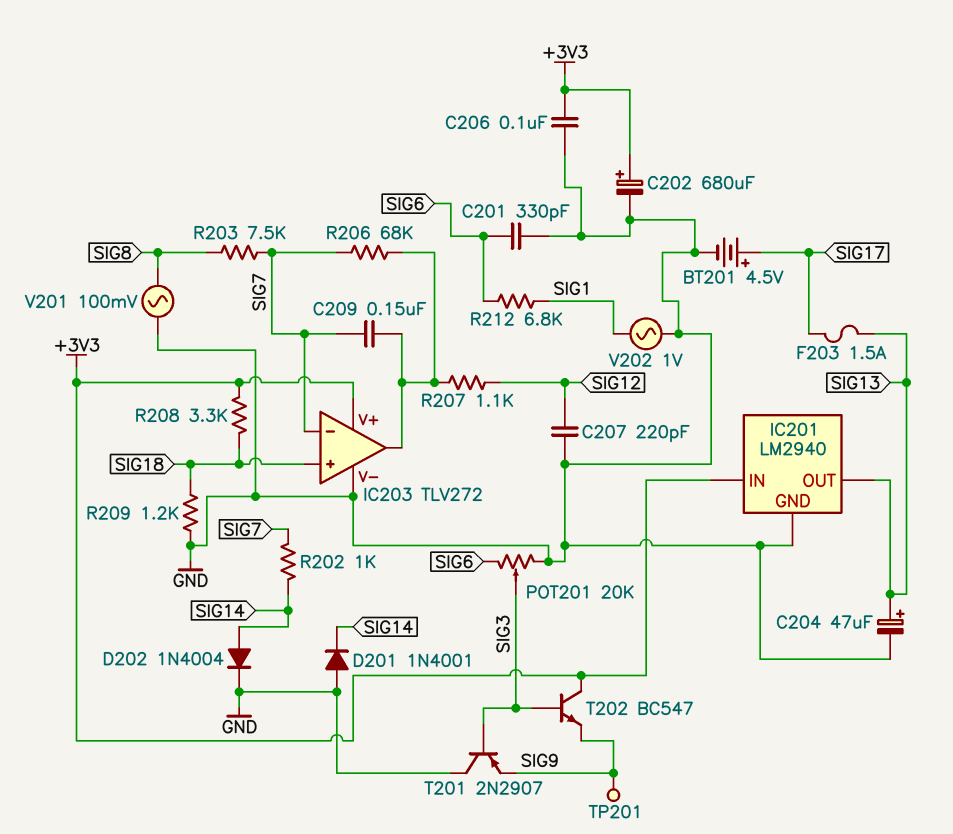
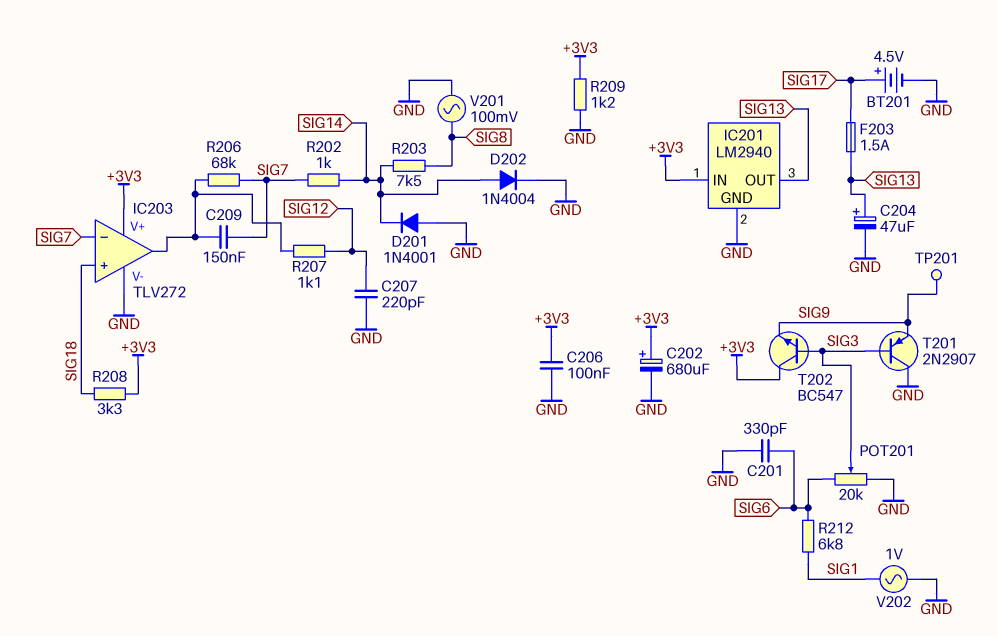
R203: 7.5k (SIG7, SIG8) -> 7.5k (SIG8, SIG14)
R209: 1.2k (GND, SIG18) -> 1.2k (+3V3, GND)

